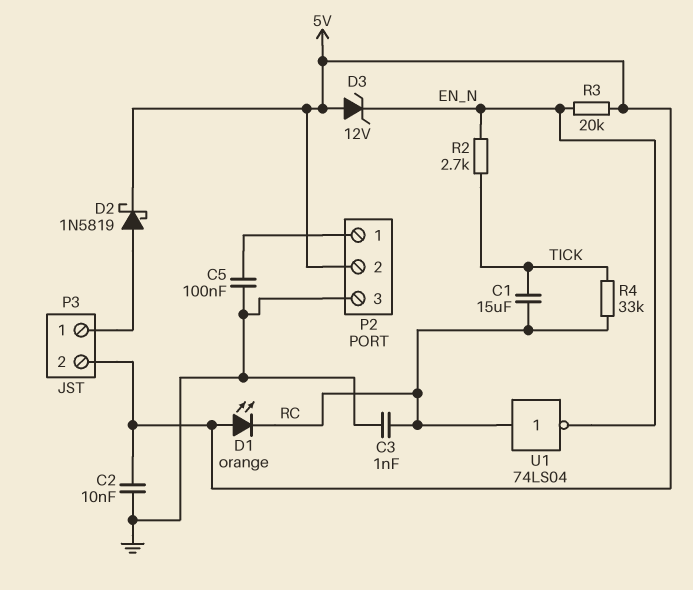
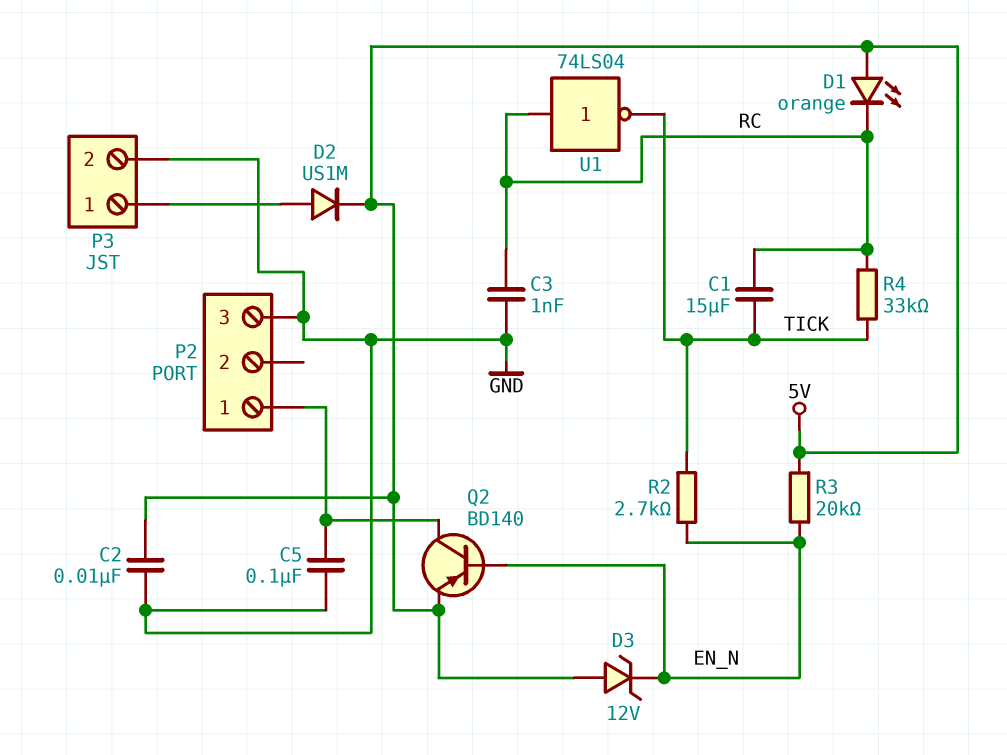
D2: schottky 1N5819 (A P3/1, K 5V) -> diode US1M (A P3/1, K 5V)
P2 pin 2: 5V -> none
P3 pin 2: 5V -> GND
Q2: none -> PNP BD140 (B EN_N, C P2/1, E 5V)
U1: NOT 74LS04 (in RC, out EN_N) -> NOT 74LS04 (in RC, out TICK)

